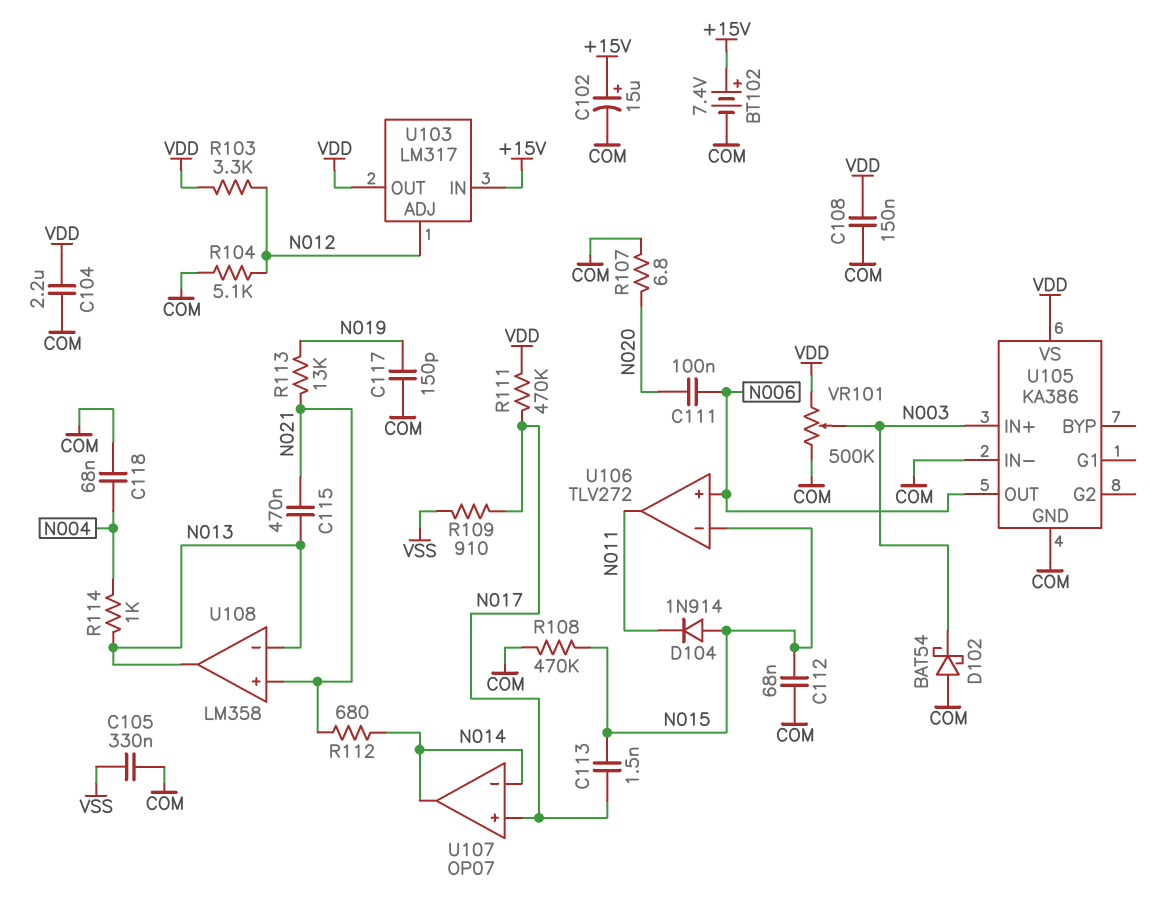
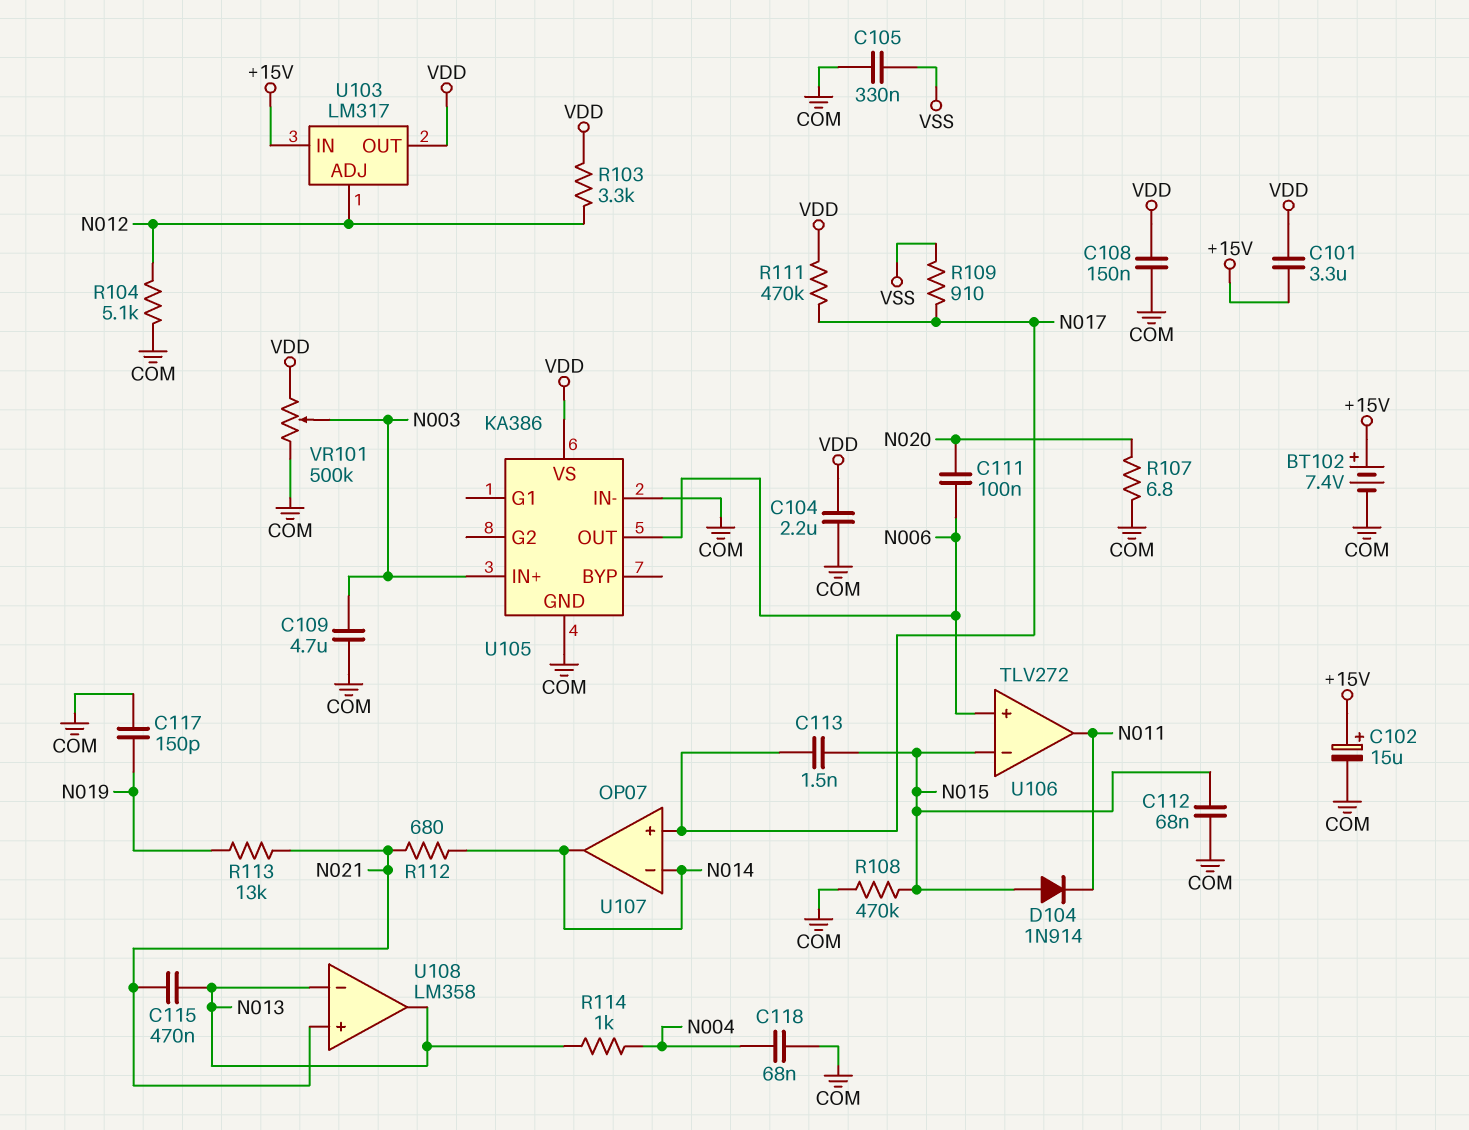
C101: none -> 3.3uF (+15V, VDD)
C109: none -> 4.7uF (COM, N003)
D102: schottky BAT54 (A COM, K N003) -> none

